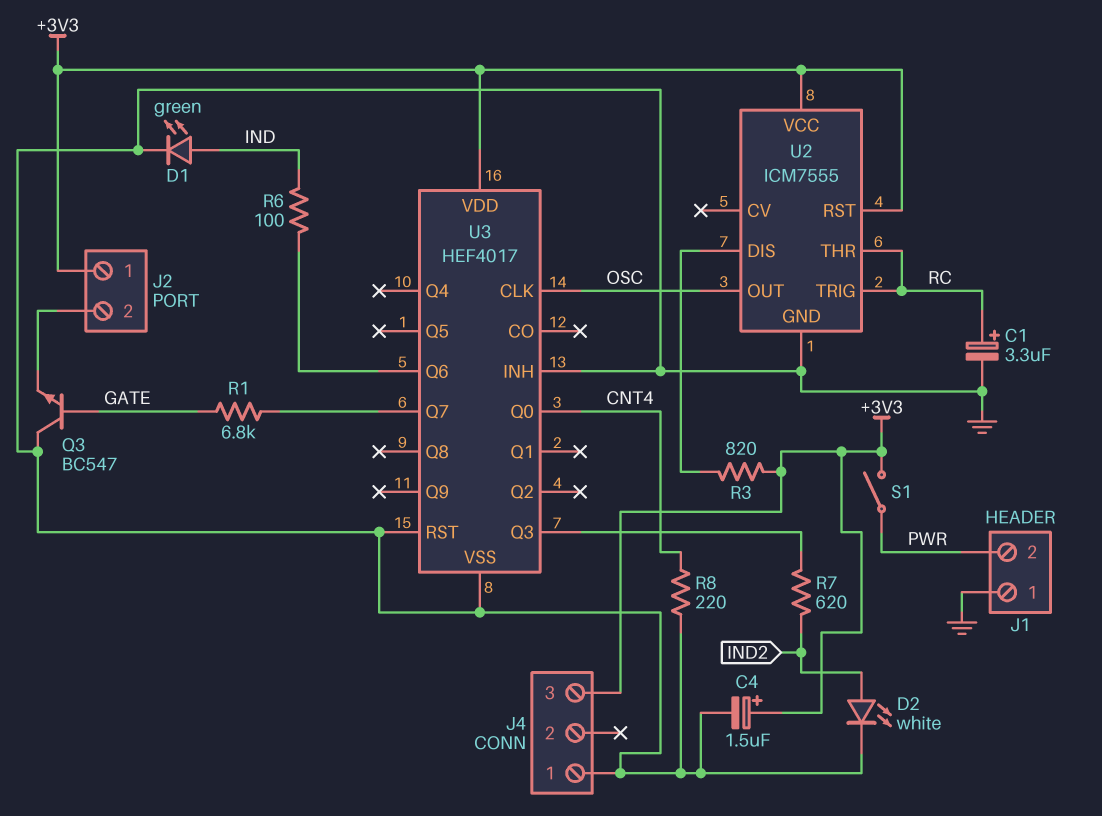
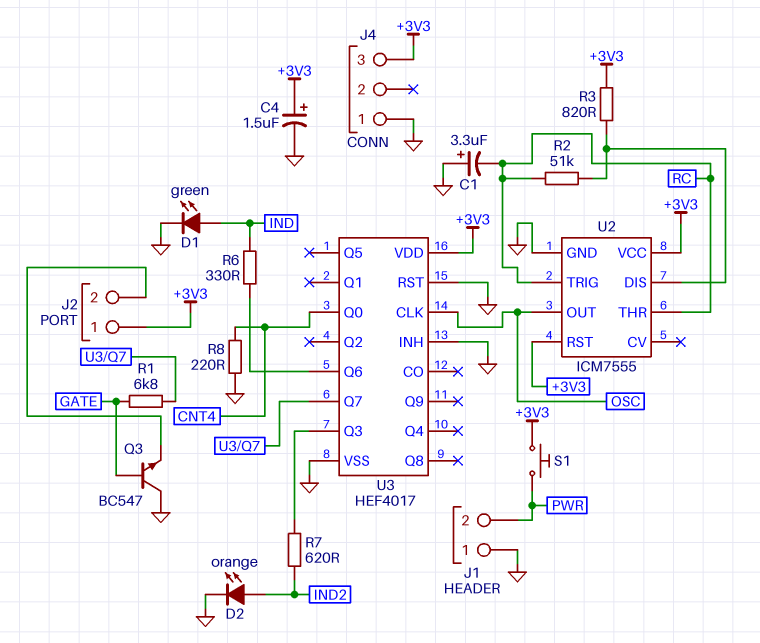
C1: 3.3uF (plus RC, minus GND) -> 3.3uF (plus GND, minus RC)
D2: LED white (A IND2, K GND) -> LED orange (A IND2, K GND)
R2: none -> 51k (RC, U2/DIS)
R6: 100 (IND, U3/Q6) -> 330 (IND, U3/Q6)
S1: switch (+3V3, PWR) -> button (+3V3, PWR)

